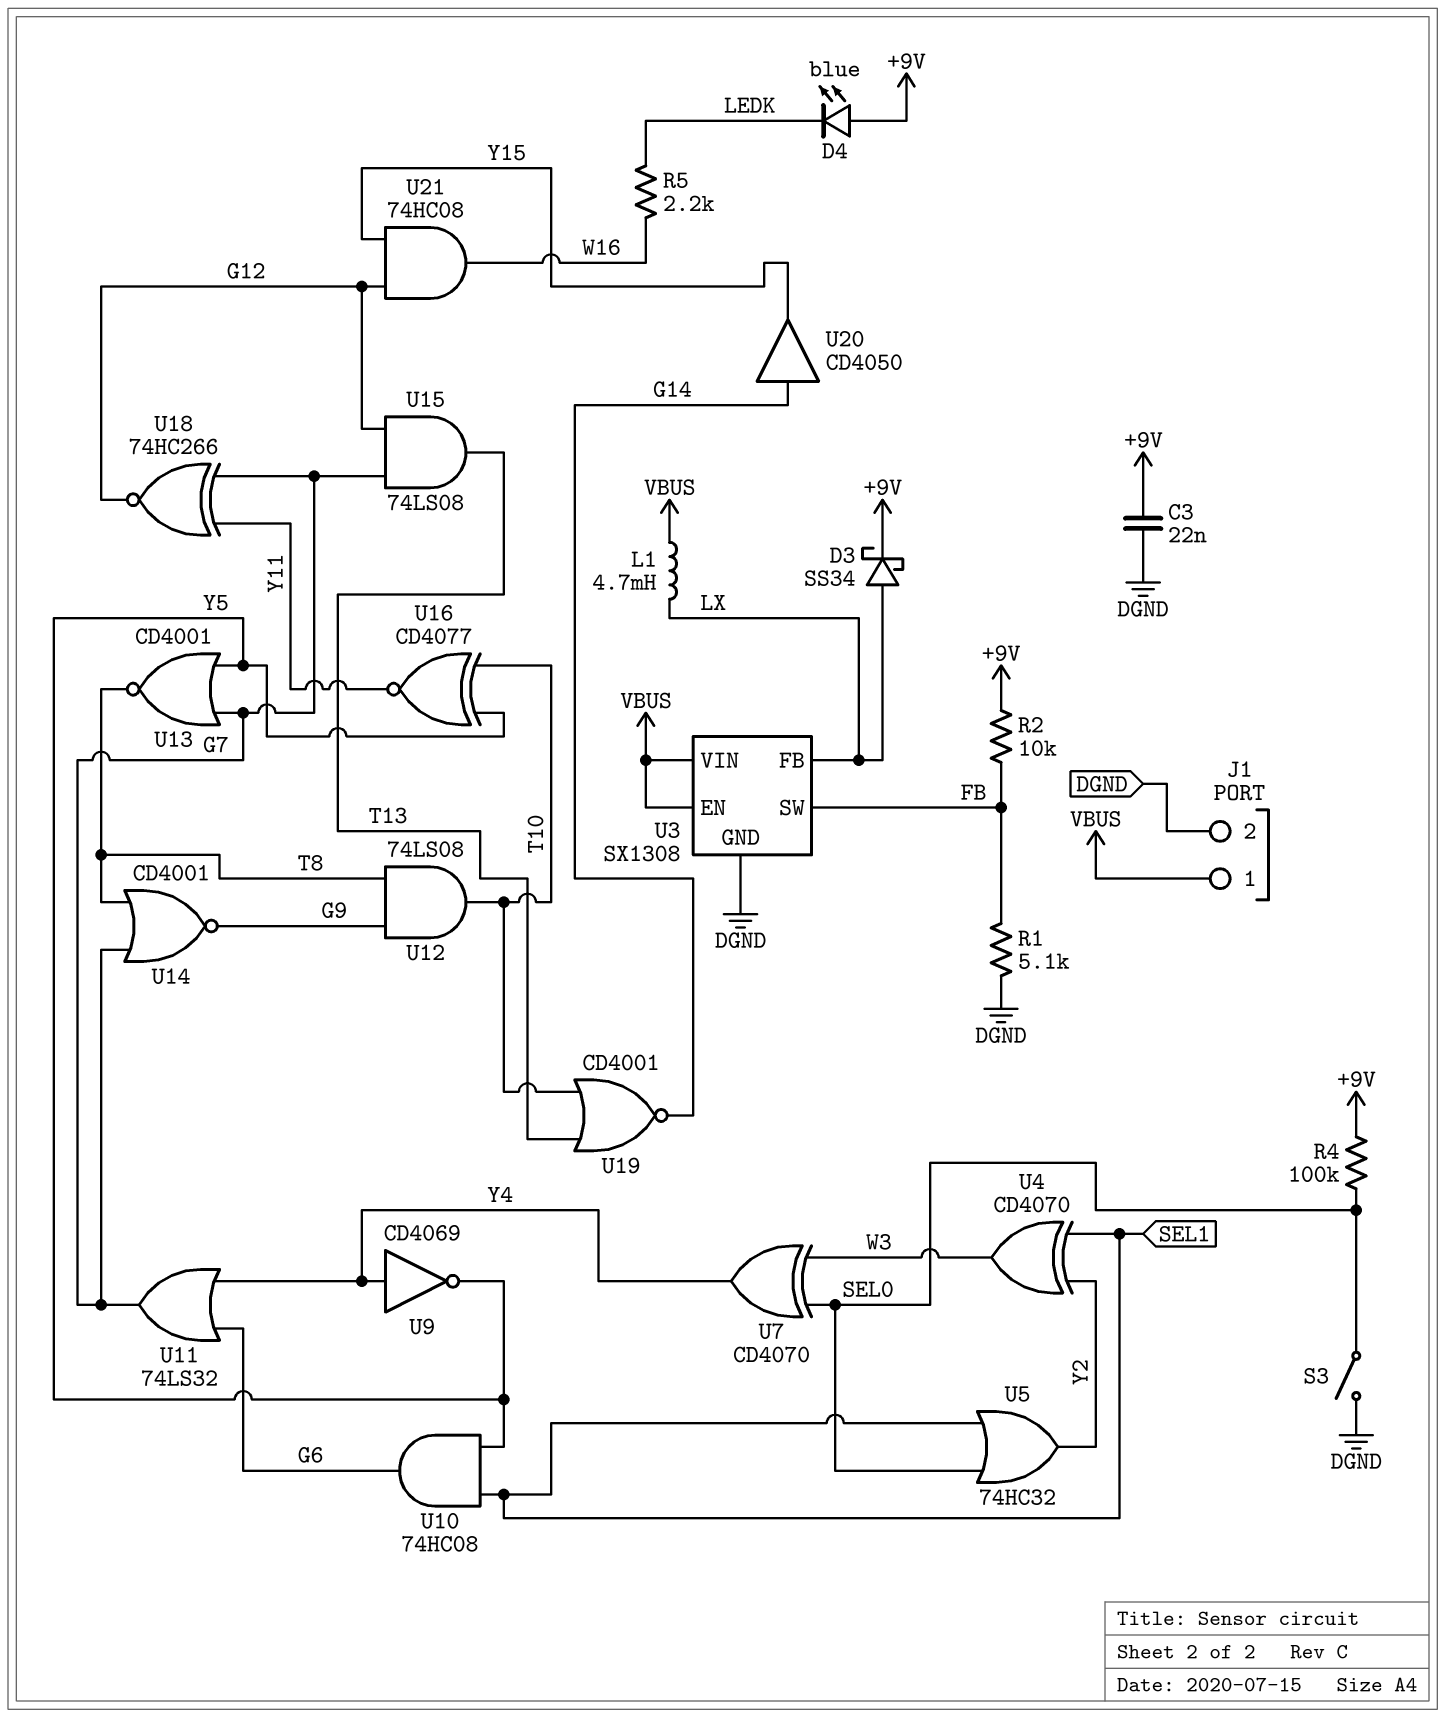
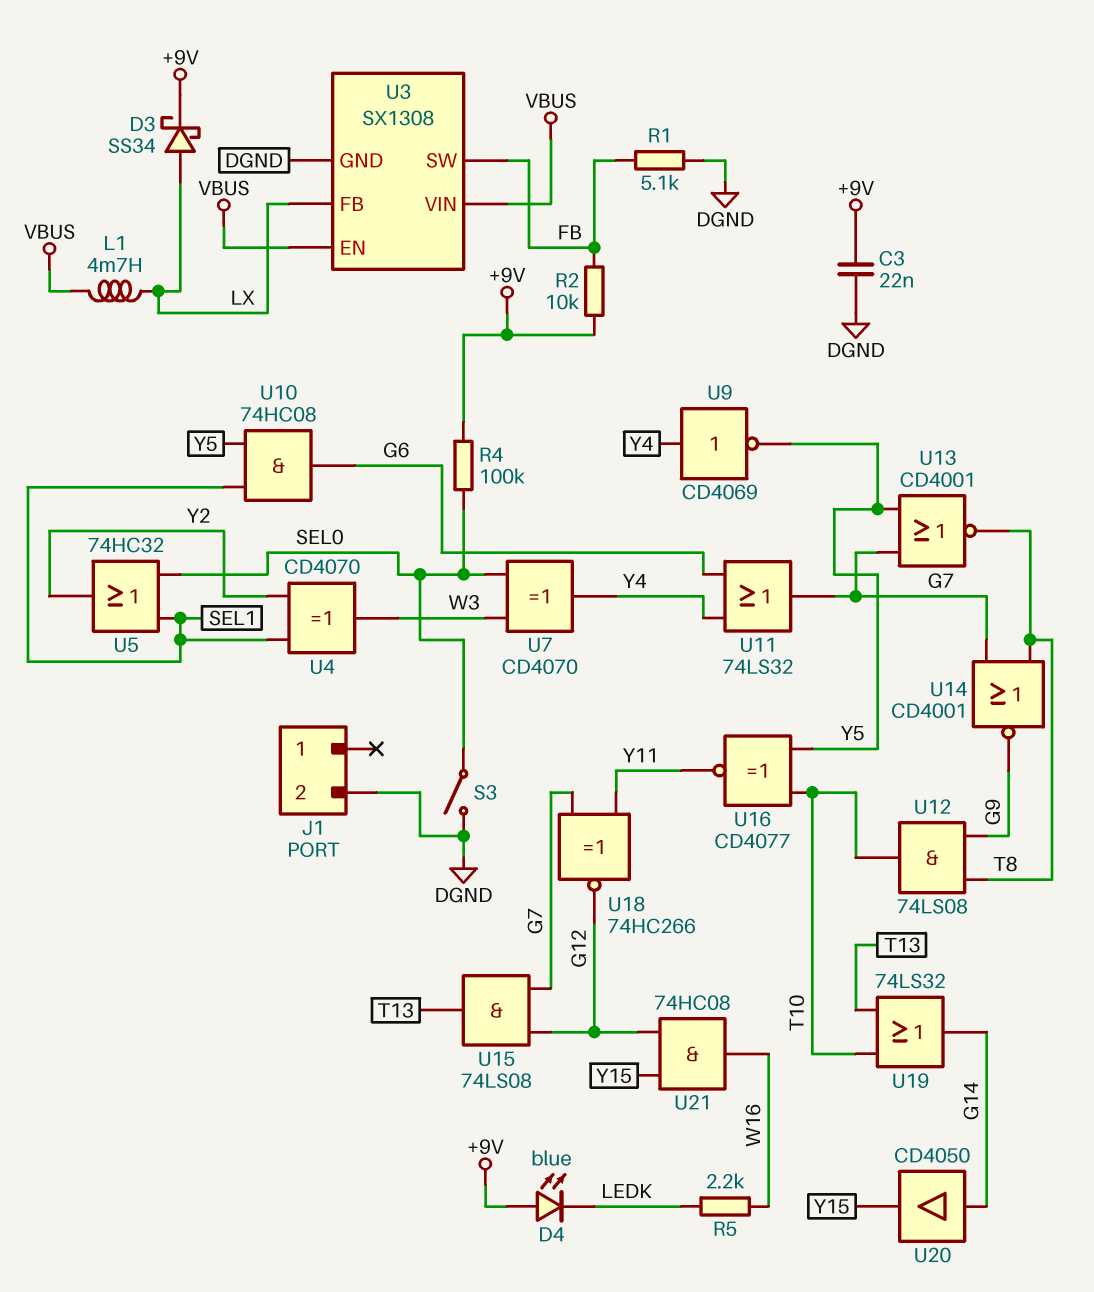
J1 pin 1: VBUS -> none
U19: NOR CD4001 (in T10, in T13, out G14) -> OR 74LS32 (in T10, in T13, out G14)

